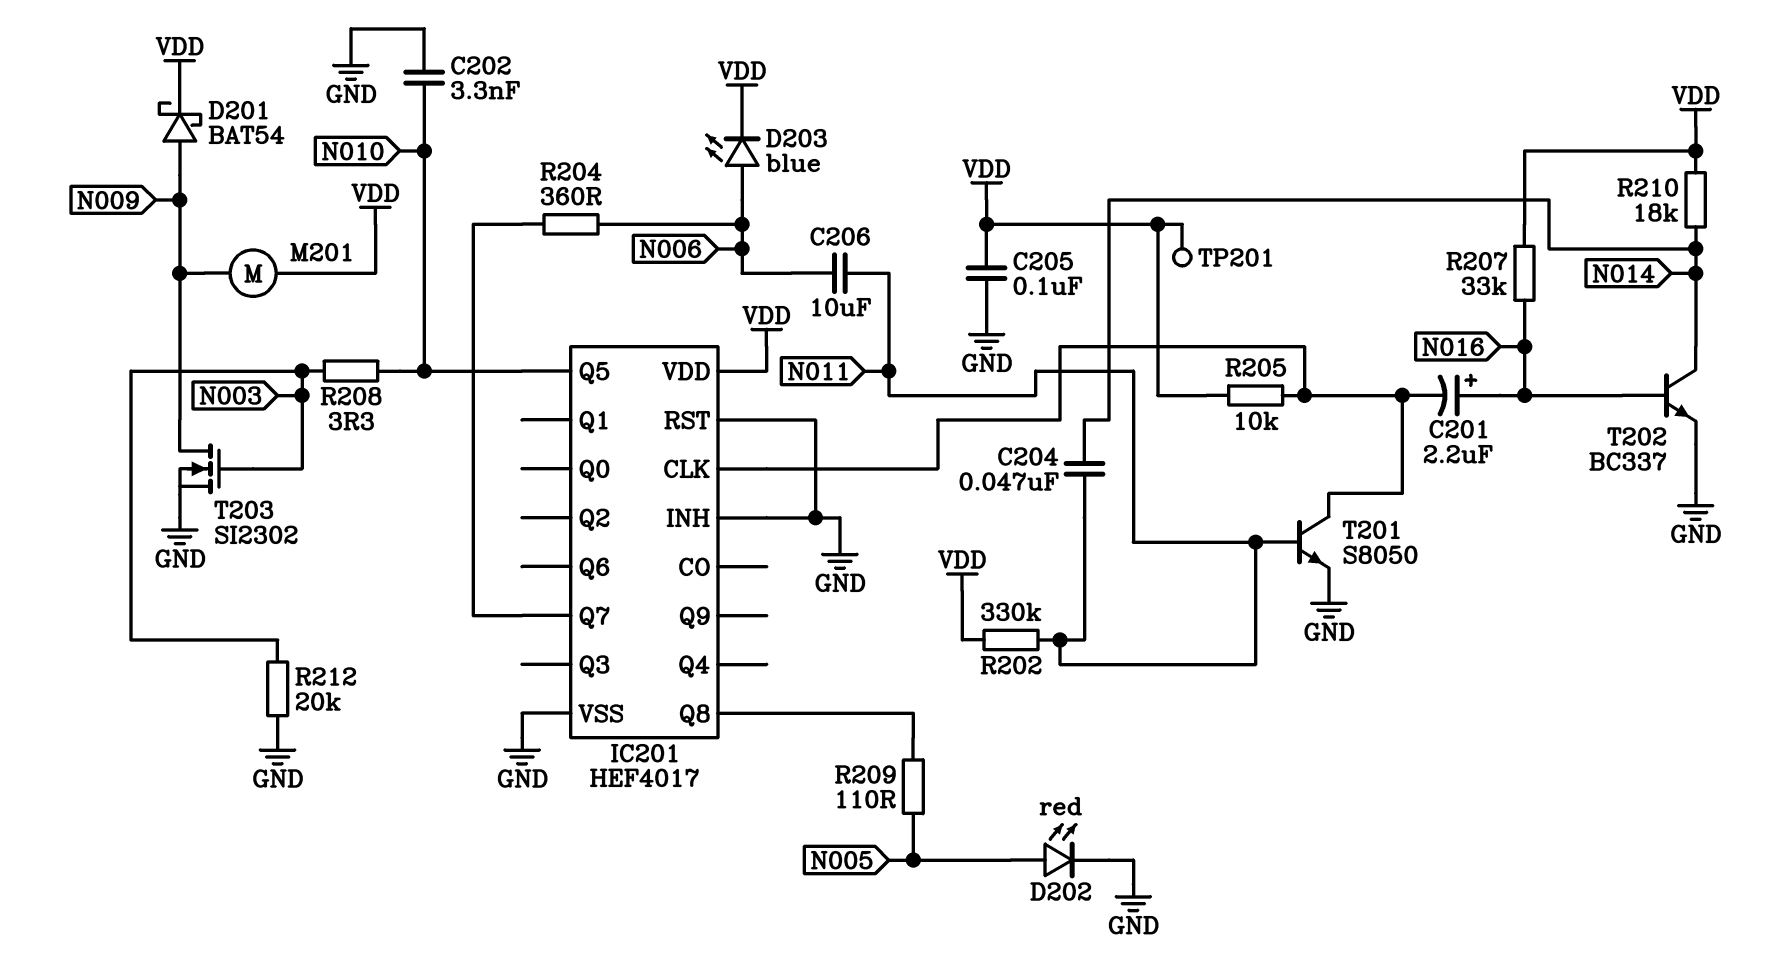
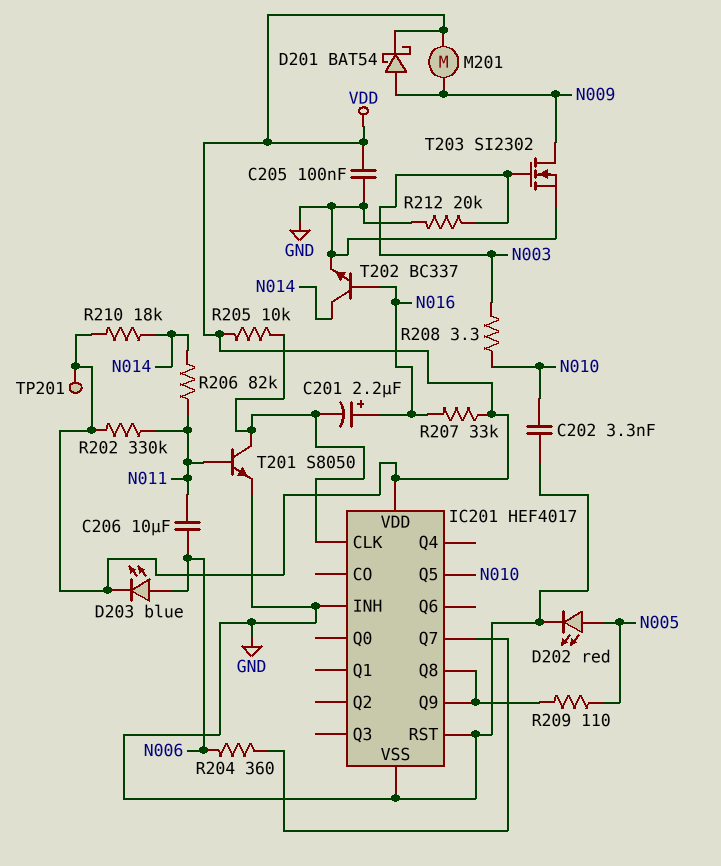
C204: 47nF (N011, N014) -> none
IC201 pin Q9: none -> IC201/Q8
R206: none -> 82k (N011, N014)

